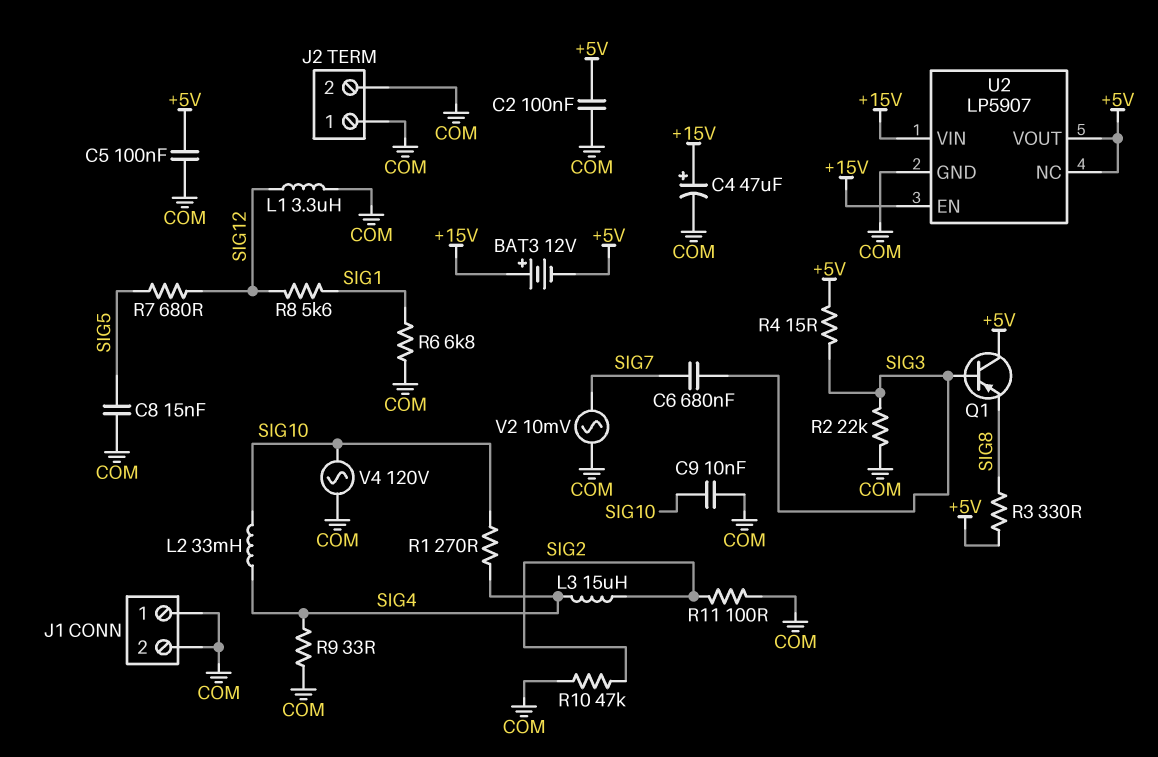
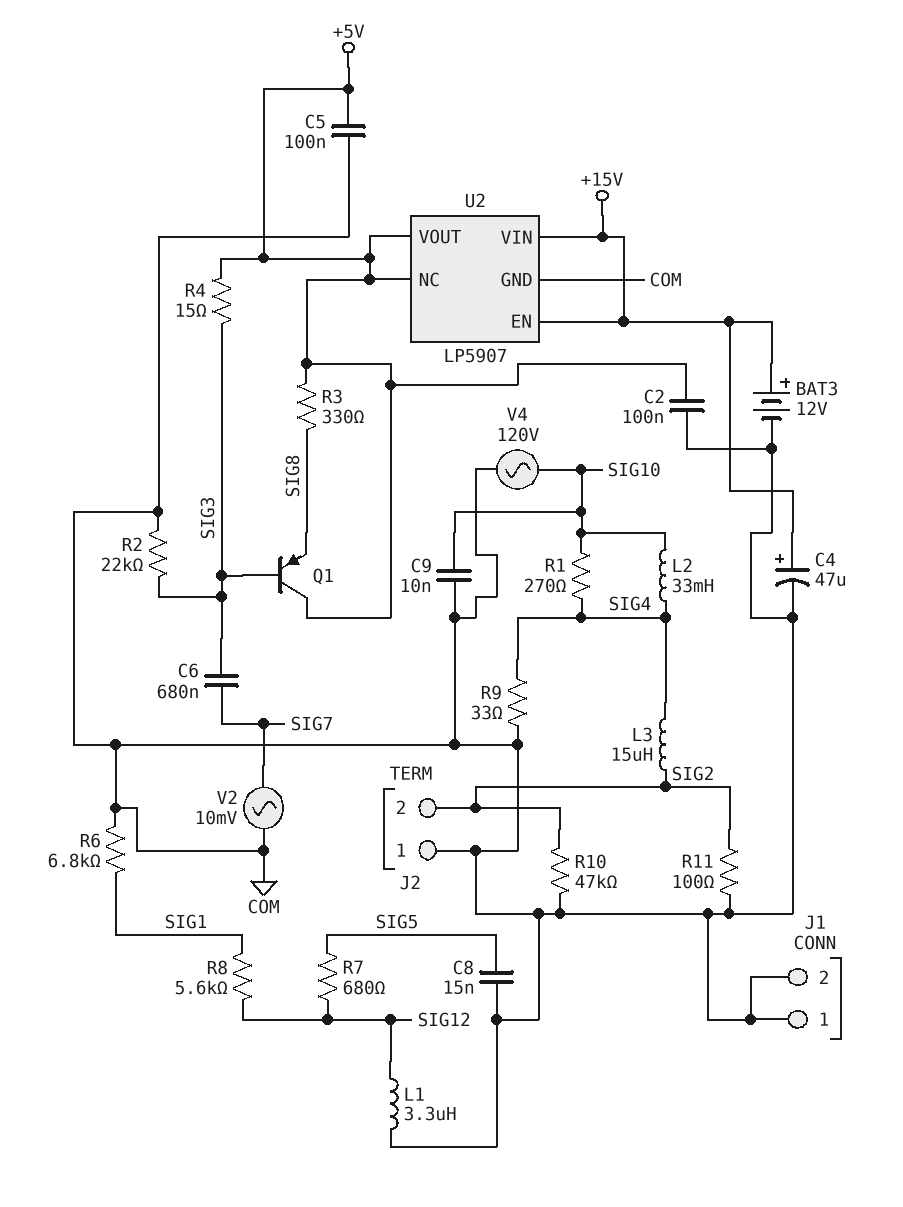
BAT3: 12V (plus +15V, minus +5V) -> 12V (plus +15V, minus COM)
J2 pin 2: COM -> SIG2

